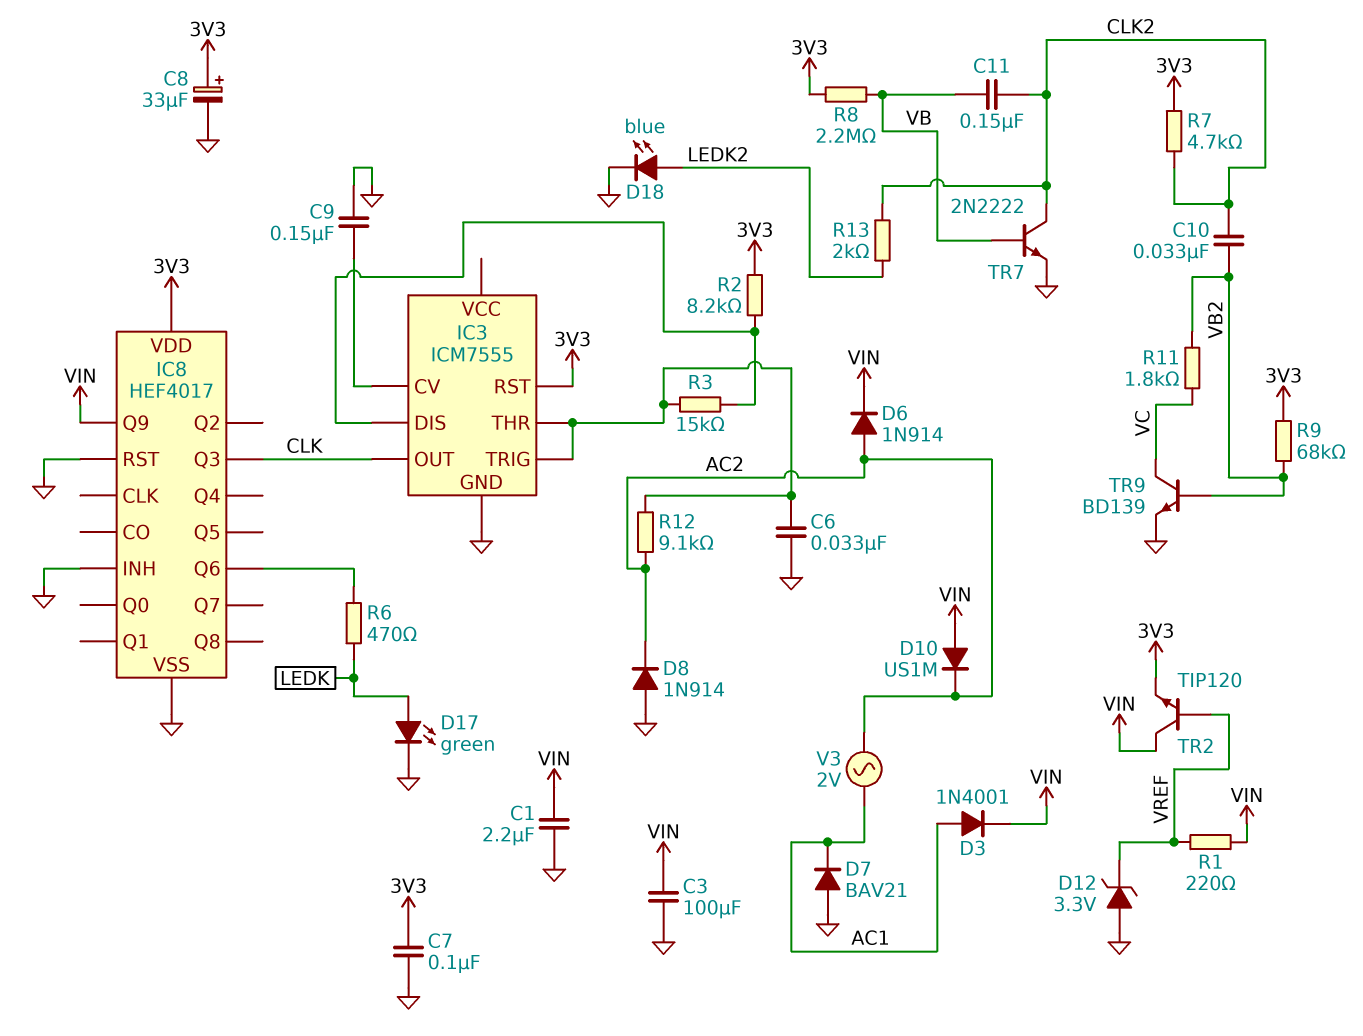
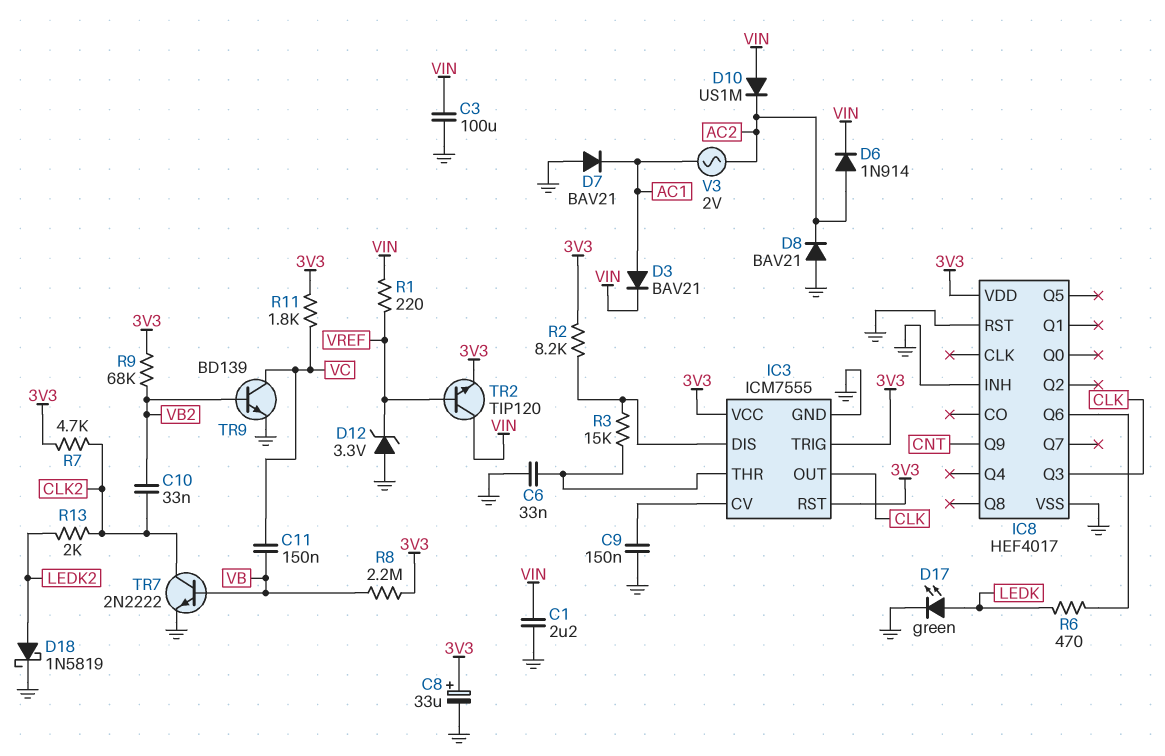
C7: 100nF (3V3, GND) -> none
C11: 150nF (CLK2, VB) -> 150nF (VB, VC)
D3: diode 1N4001 (A AC1, K VIN) -> diode BAV21 (A AC1, K VIN)
D8: diode 1N914 (A GND, K AC2) -> diode BAV21 (A GND, K AC2)
D18: LED blue (A LEDK2, K GND) -> schottky 1N5819 (A LEDK2, K GND)
IC3 pin TRIG: IC3/THR -> 3V3
IC3 pin VCC: none -> 3V3
IC8 pin Q9: VIN -> CNT
R11: 1.8k (VB2, VC) -> 1.8k (3V3, VC)
R12: 9.1k (AC2, IC3/THR) -> none

